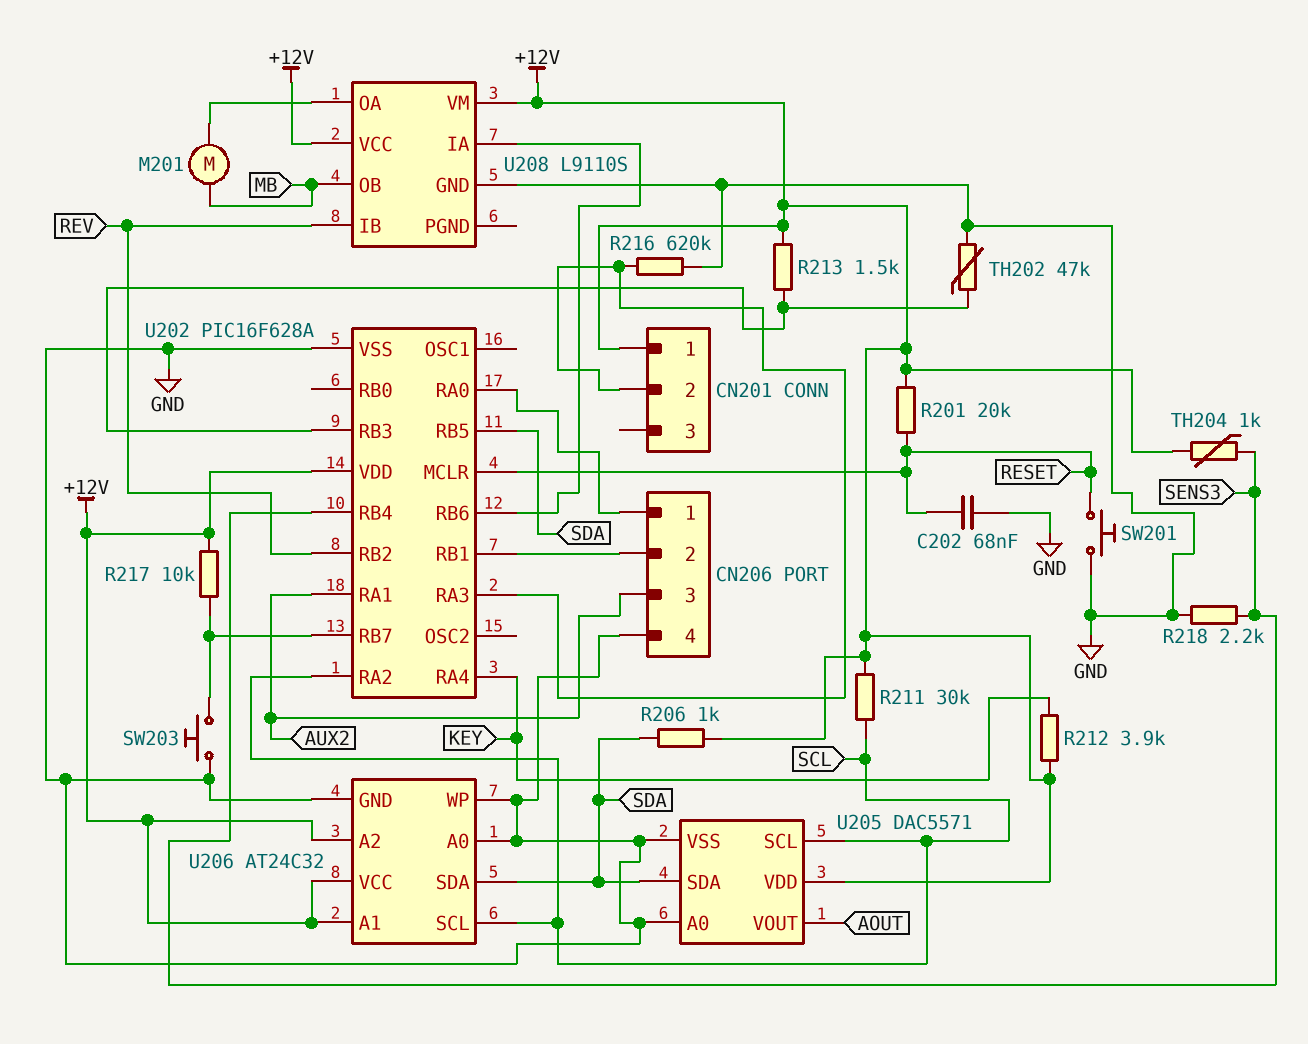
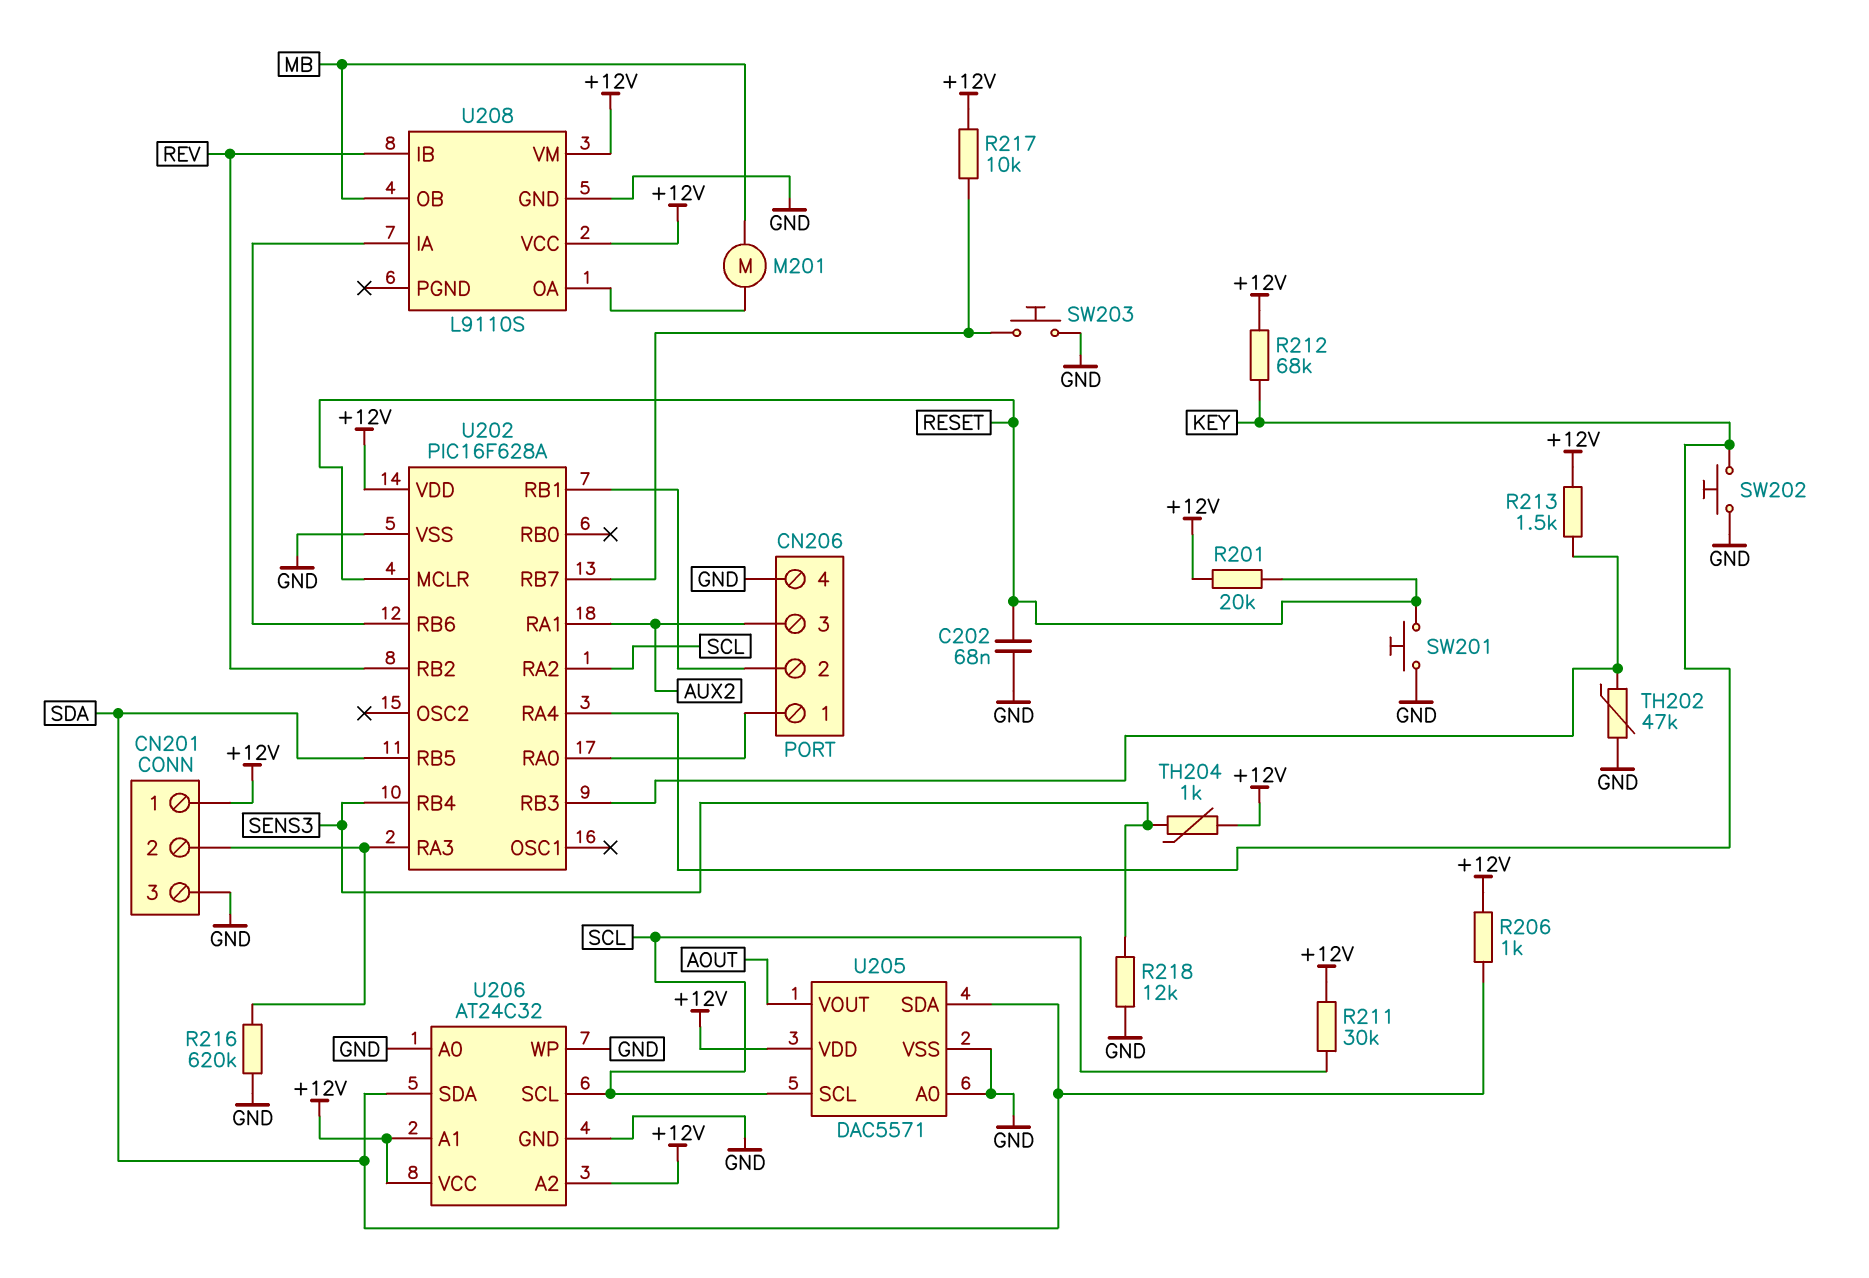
CN201 pin 3: none -> GND
R212: 3.9k (+12V, KEY) -> 68k (+12V, KEY)
R218: 2.2k (GND, SENS3) -> 12k (GND, SENS3)
SW202: none -> button (GND, KEY)

